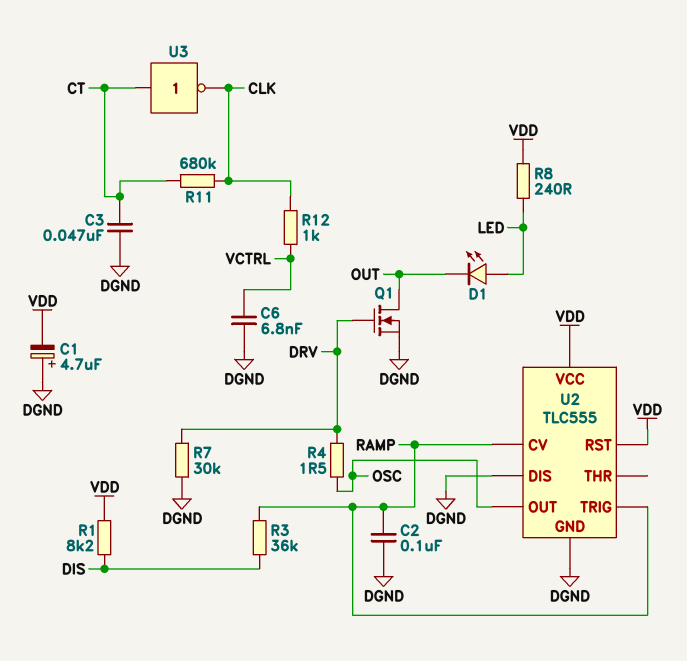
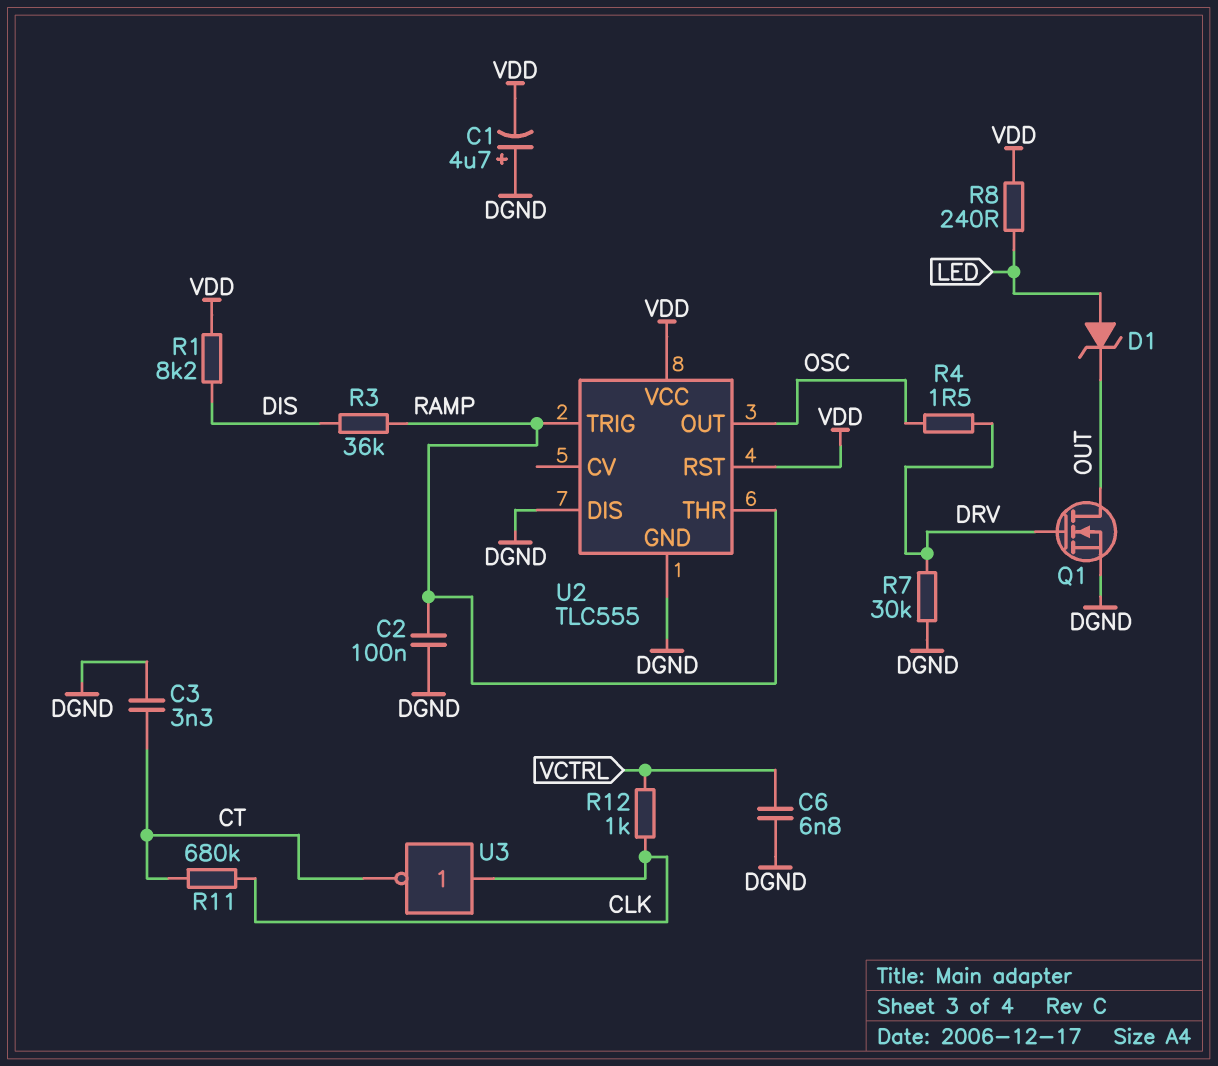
C3: 47nF (CT, DGND) -> 3.3nF (CT, DGND)
D1: LED (A LED, K OUT) -> zener (A LED, K OUT)
U2 pin CV: RAMP -> none
U2 pin THR: none -> RAMP
U3: NOT (in CT, out CLK) -> NOT (in CLK, out CT)

